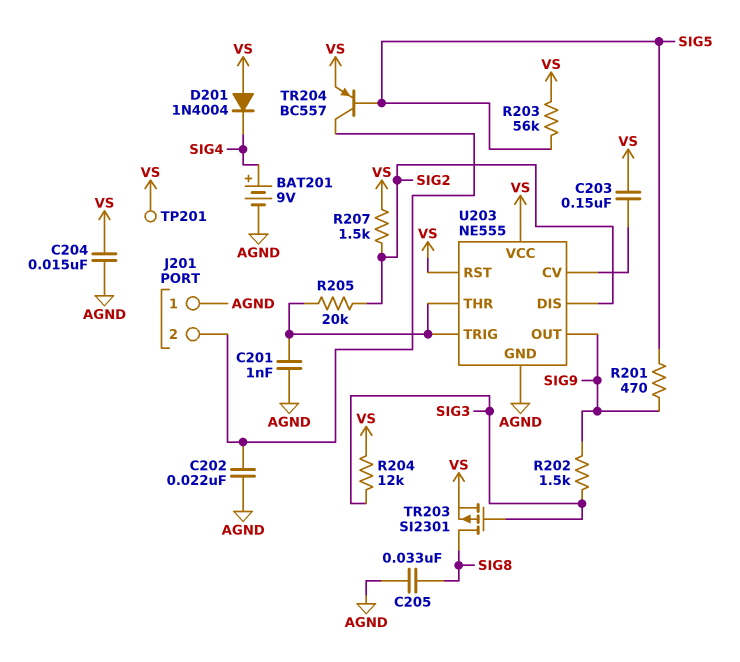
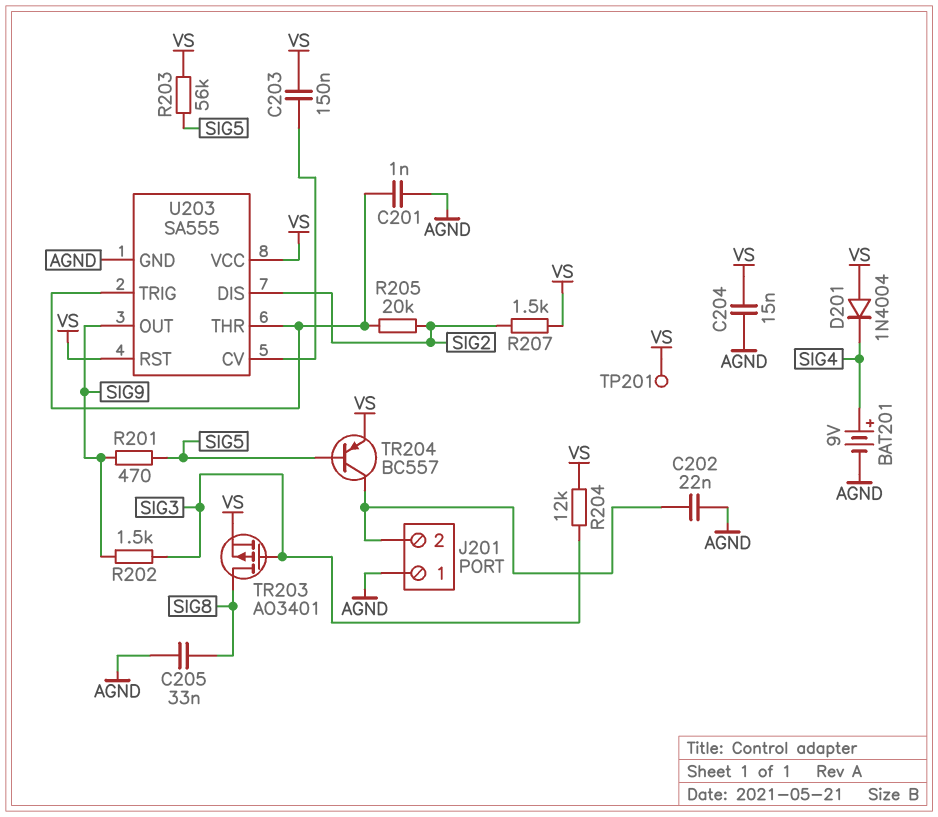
TR203: PMOS SI2301 (G SIG3, D SIG8, S VS) -> PMOS AO3401 (G SIG3, D SIG8, S VS)
U203: NE555 -> SA555

